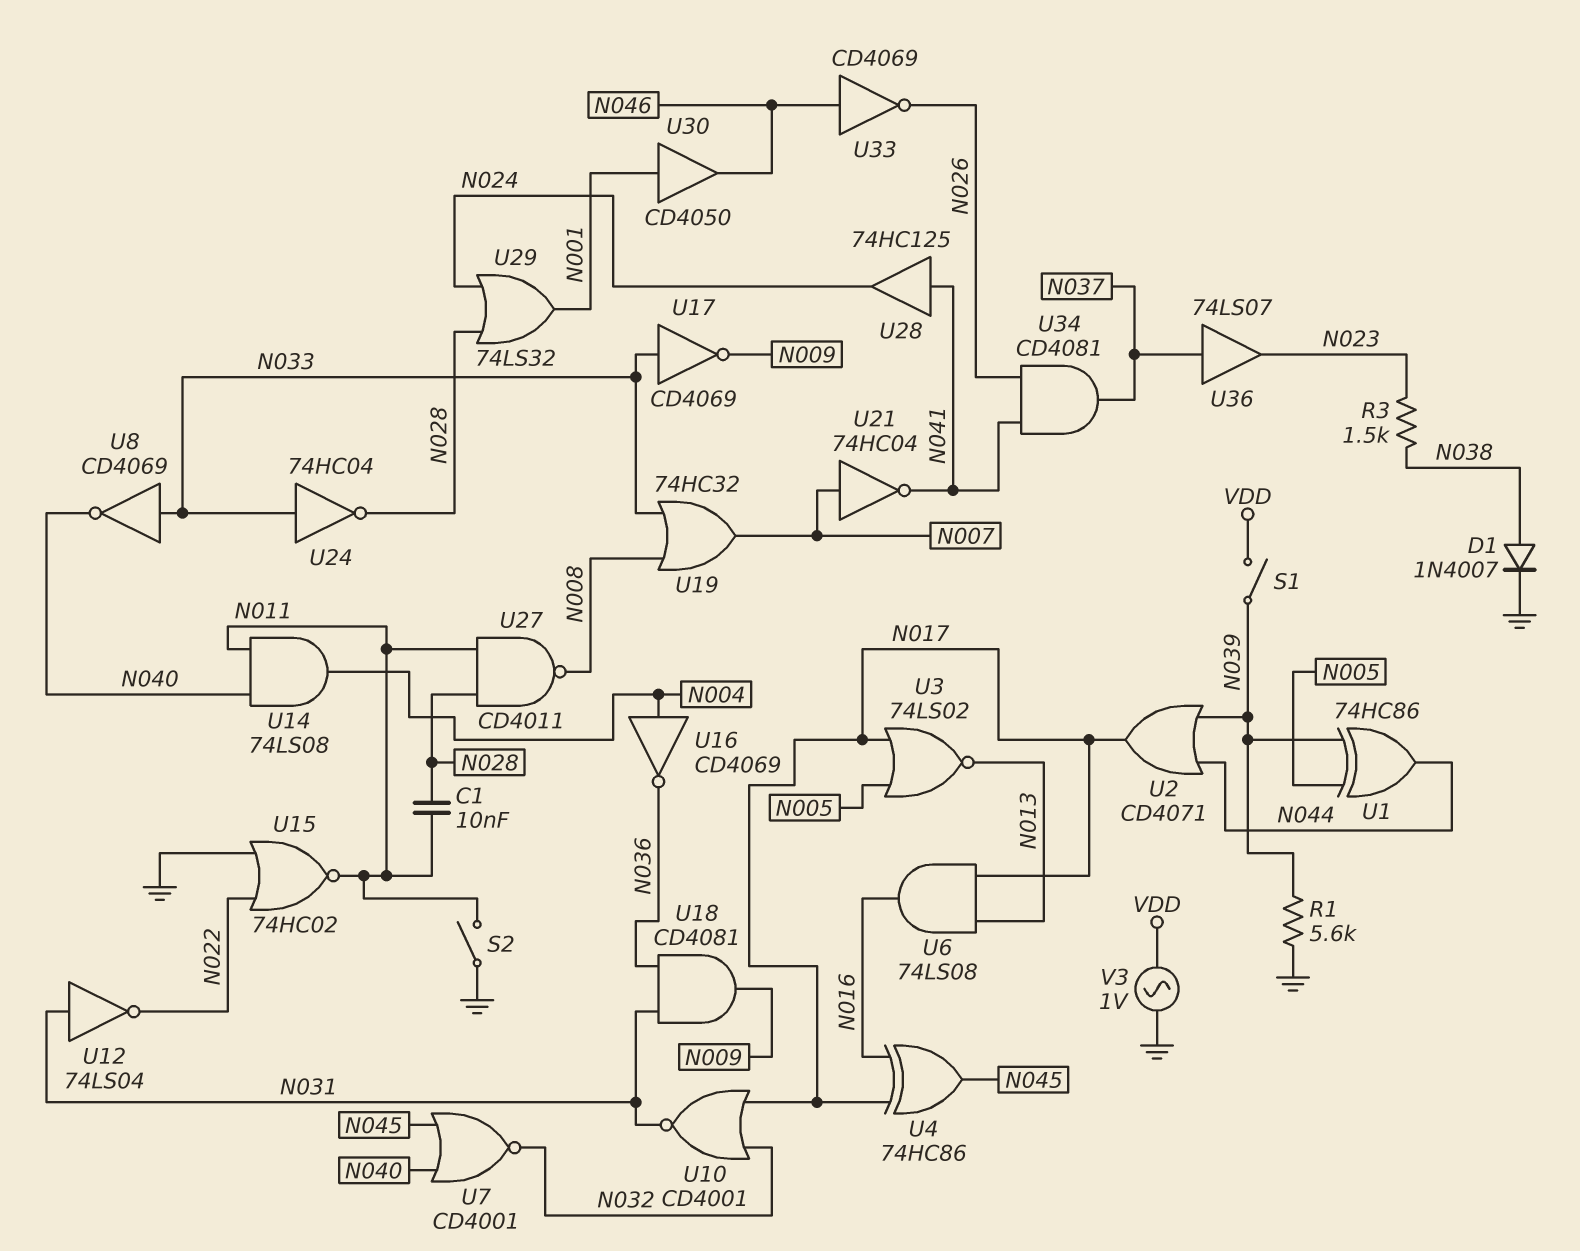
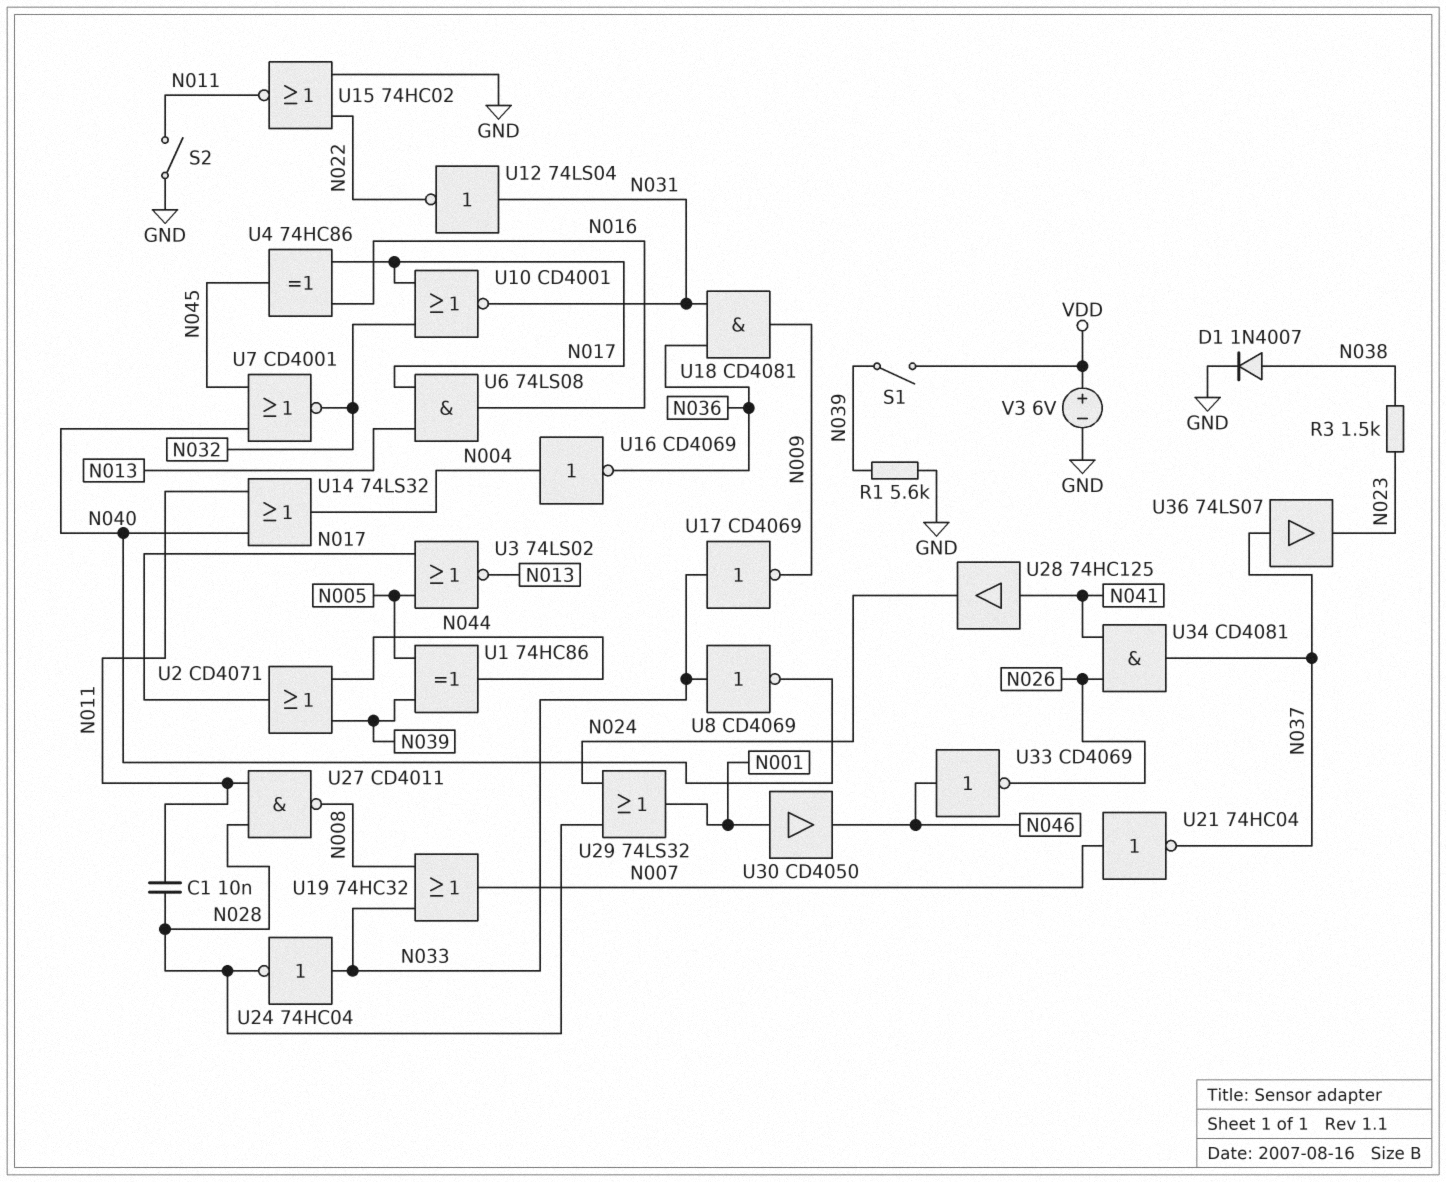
U14: AND 74LS08 (in N011, in N040, out N004) -> OR 74LS32 (in N011, in N040, out N004)
U21: NOT 74HC04 (in N007, out N041) -> NOT 74HC04 (in N007, out N037)
V3: AC 1V (GND, VDD) -> 6V (plus VDD, minus GND)

